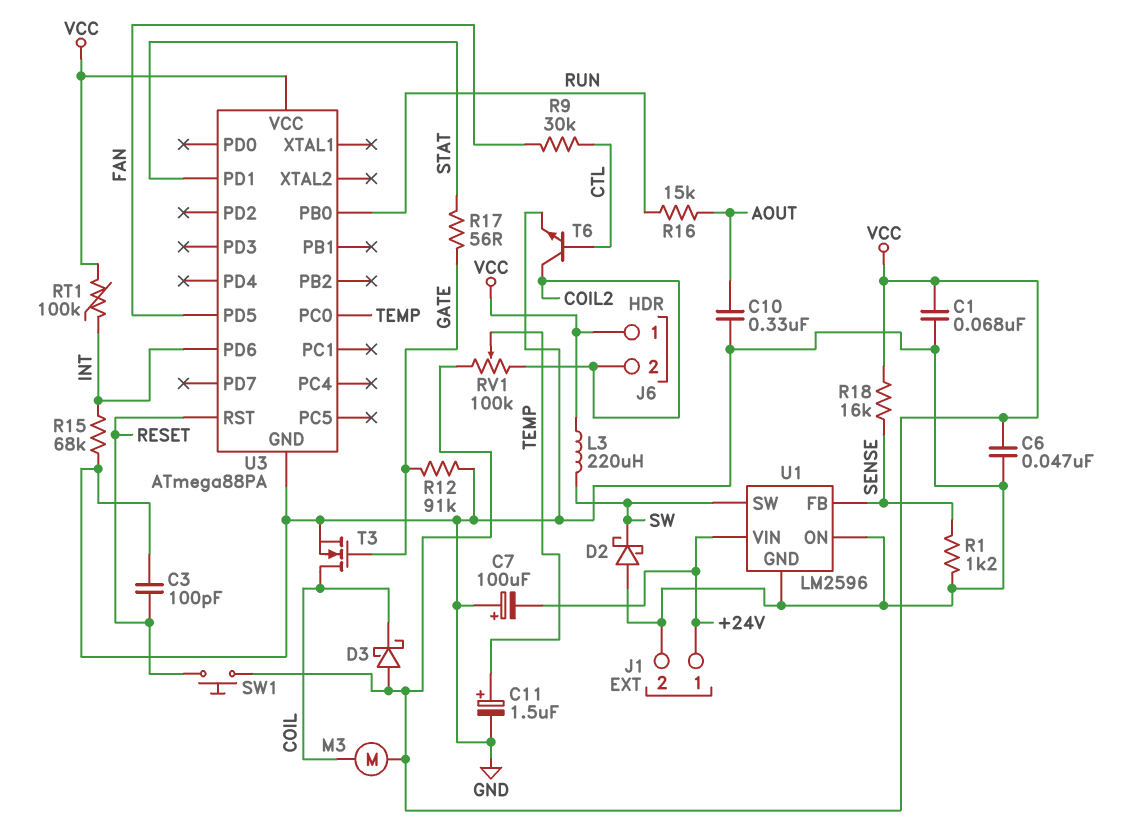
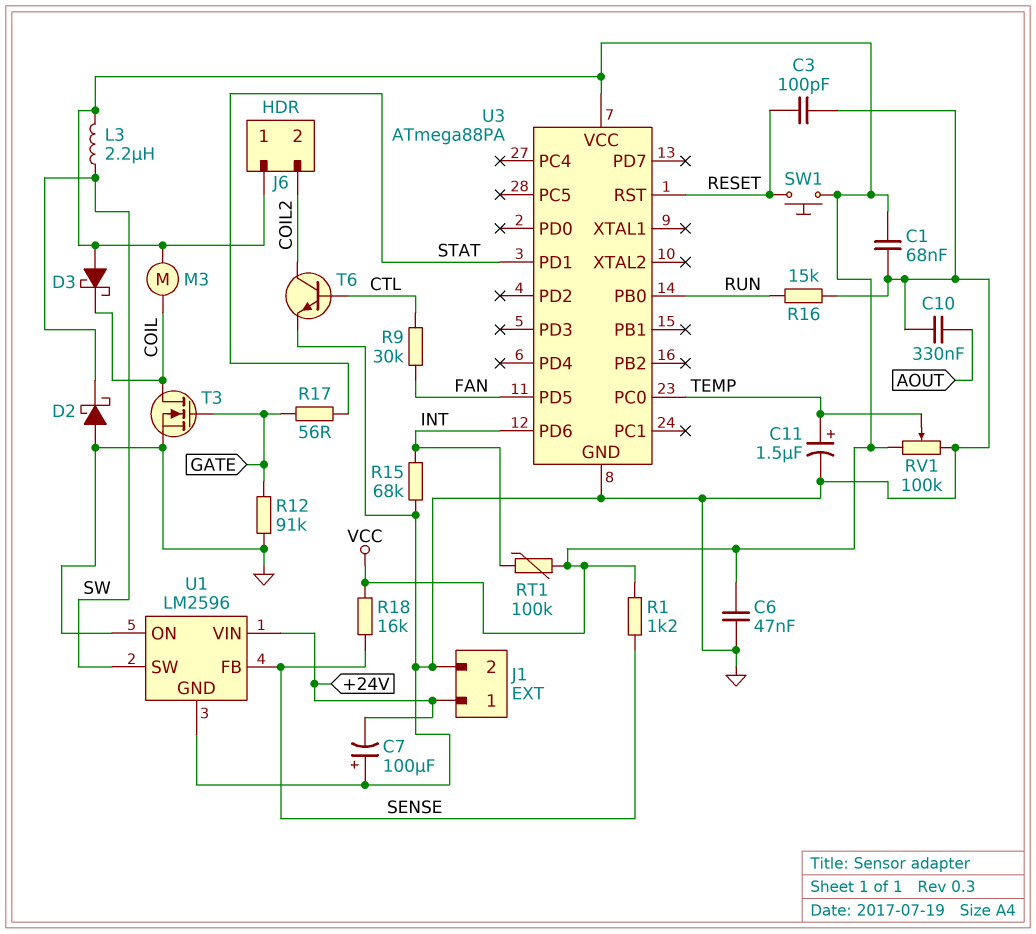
L3: 220uH (SW, VCC) -> 2.2uH (SW, VCC)
R1: 1.2k (GND, SENSE) -> 1.2k (SENSE, VCC)
R16: 15k (AOUT, RUN) -> 15k (GND, RUN)
RV1: 100k (COIL2, VCC, wiper TEMP) -> 100k (GND, VCC, wiper TEMP)

